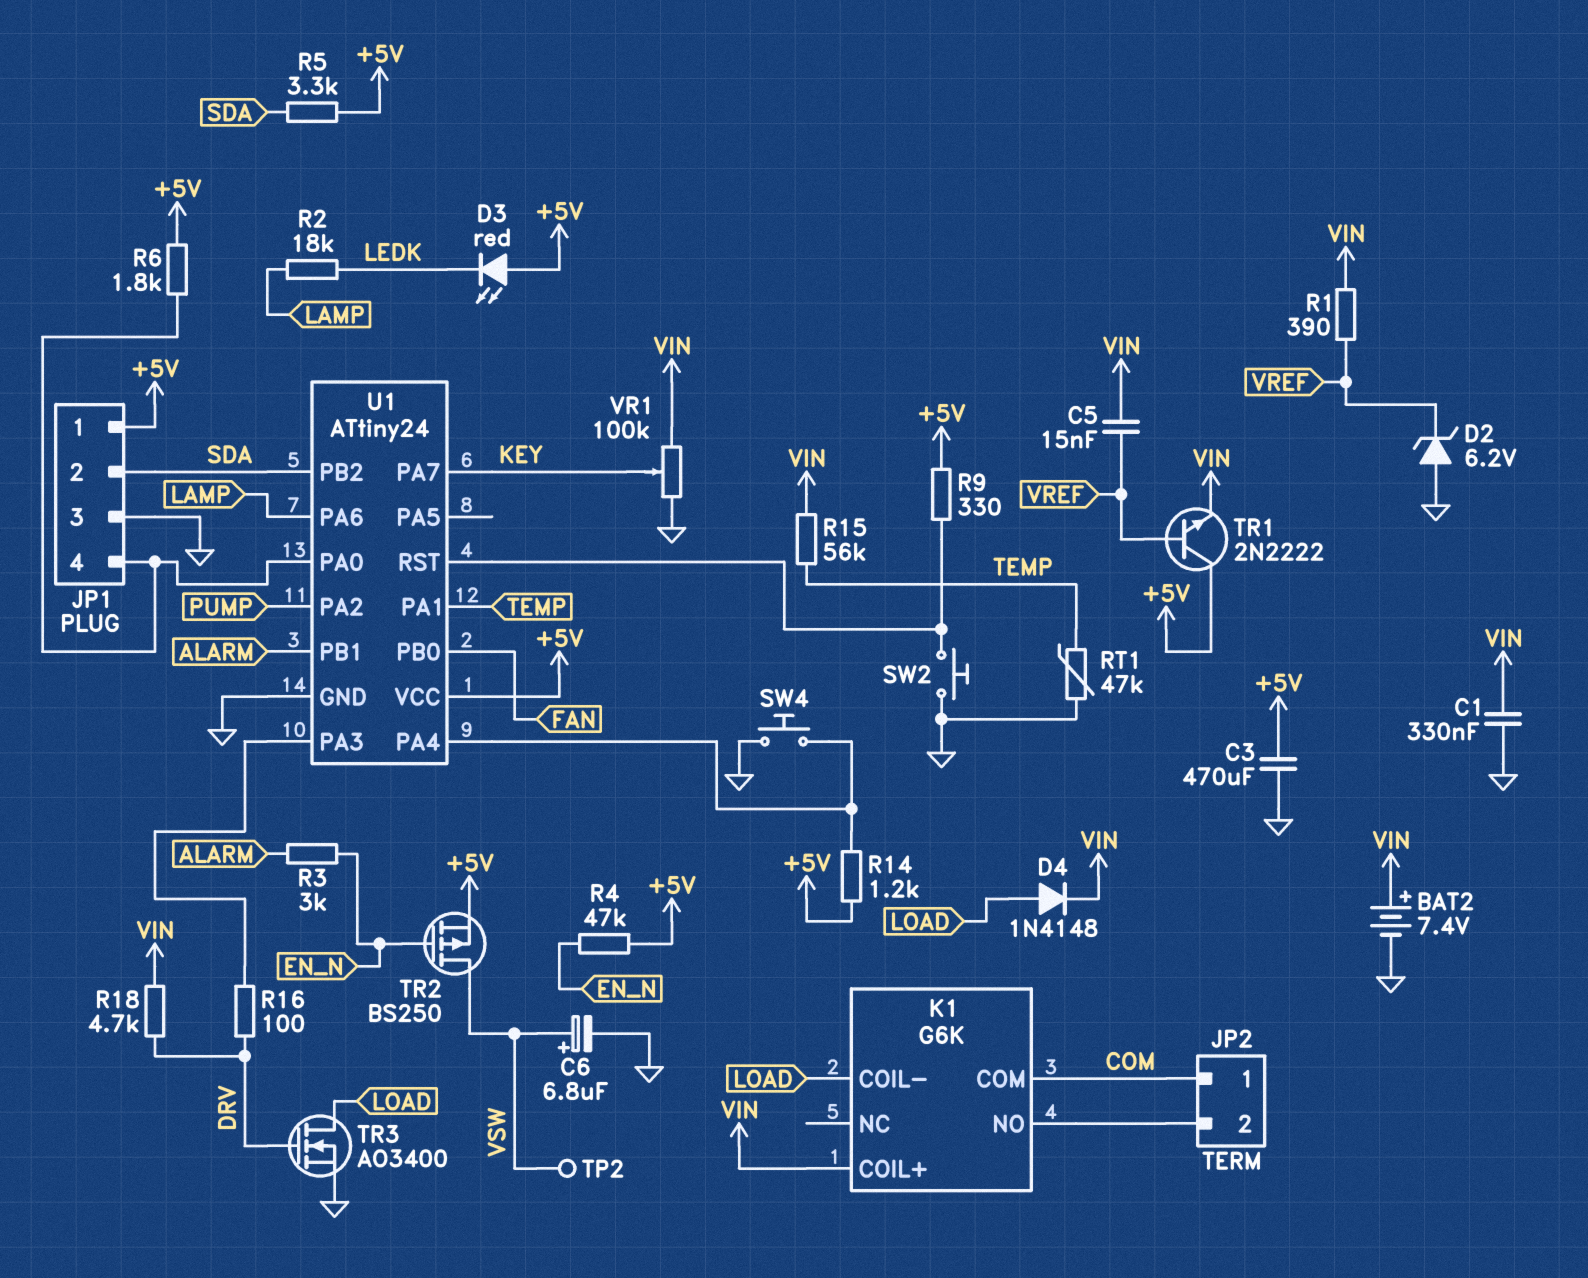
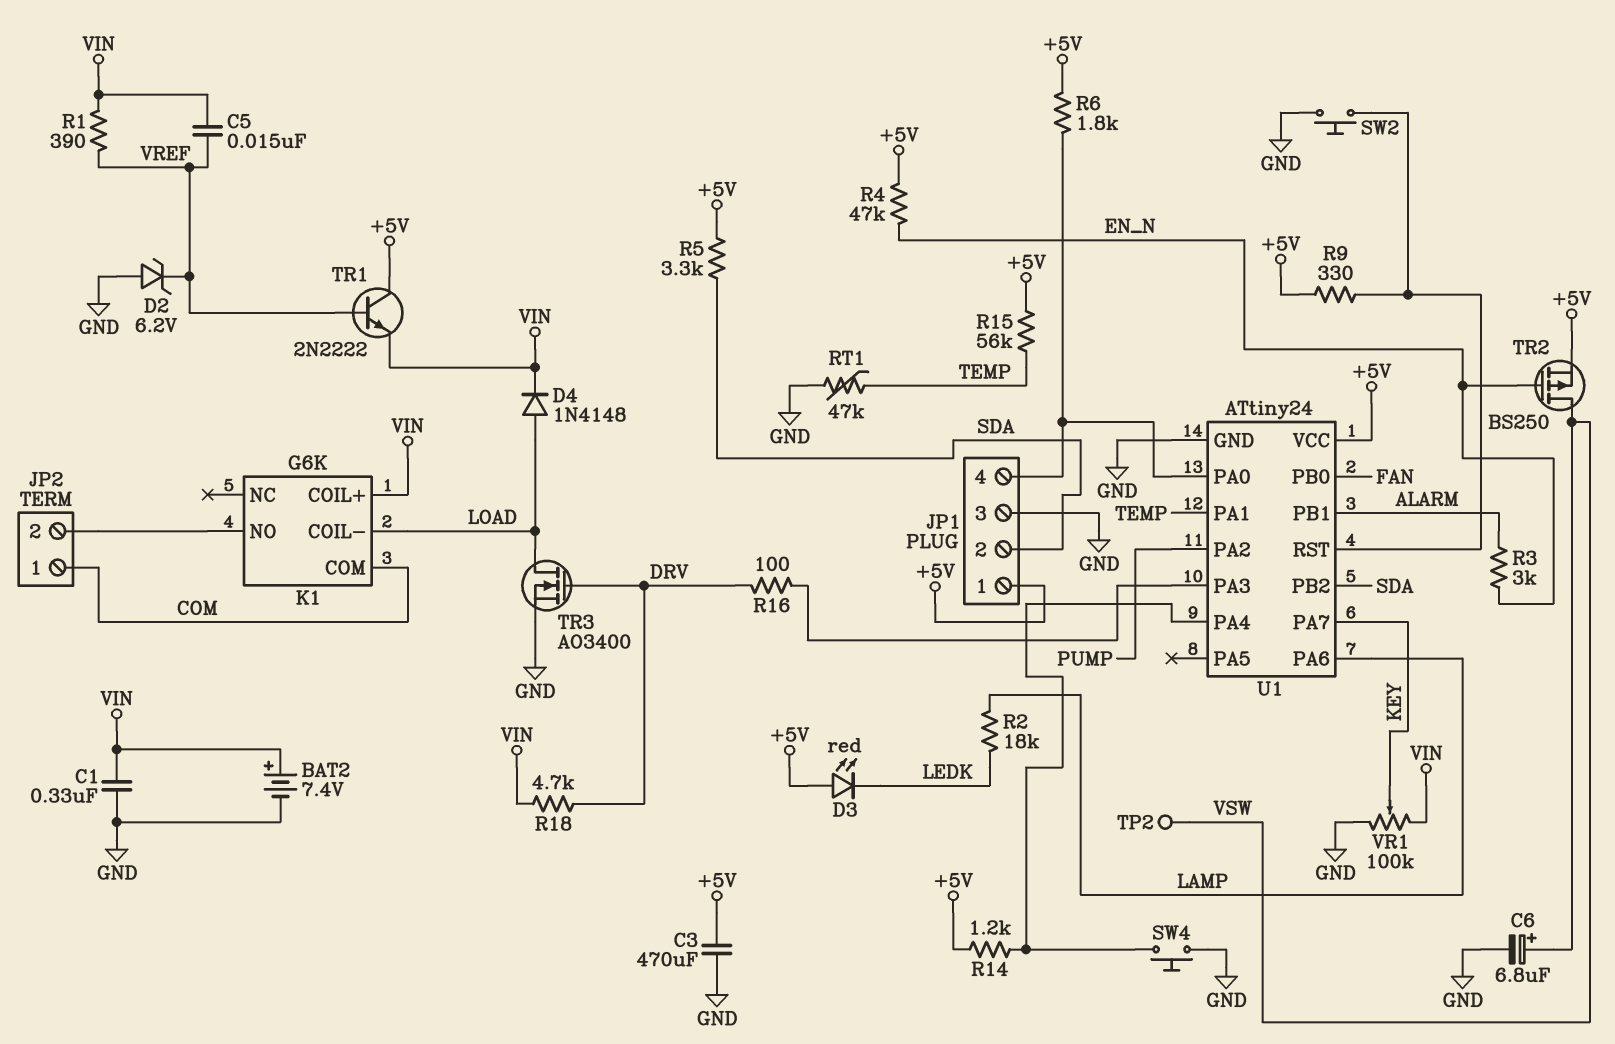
R15: 56k (TEMP, VIN) -> 56k (+5V, TEMP)

